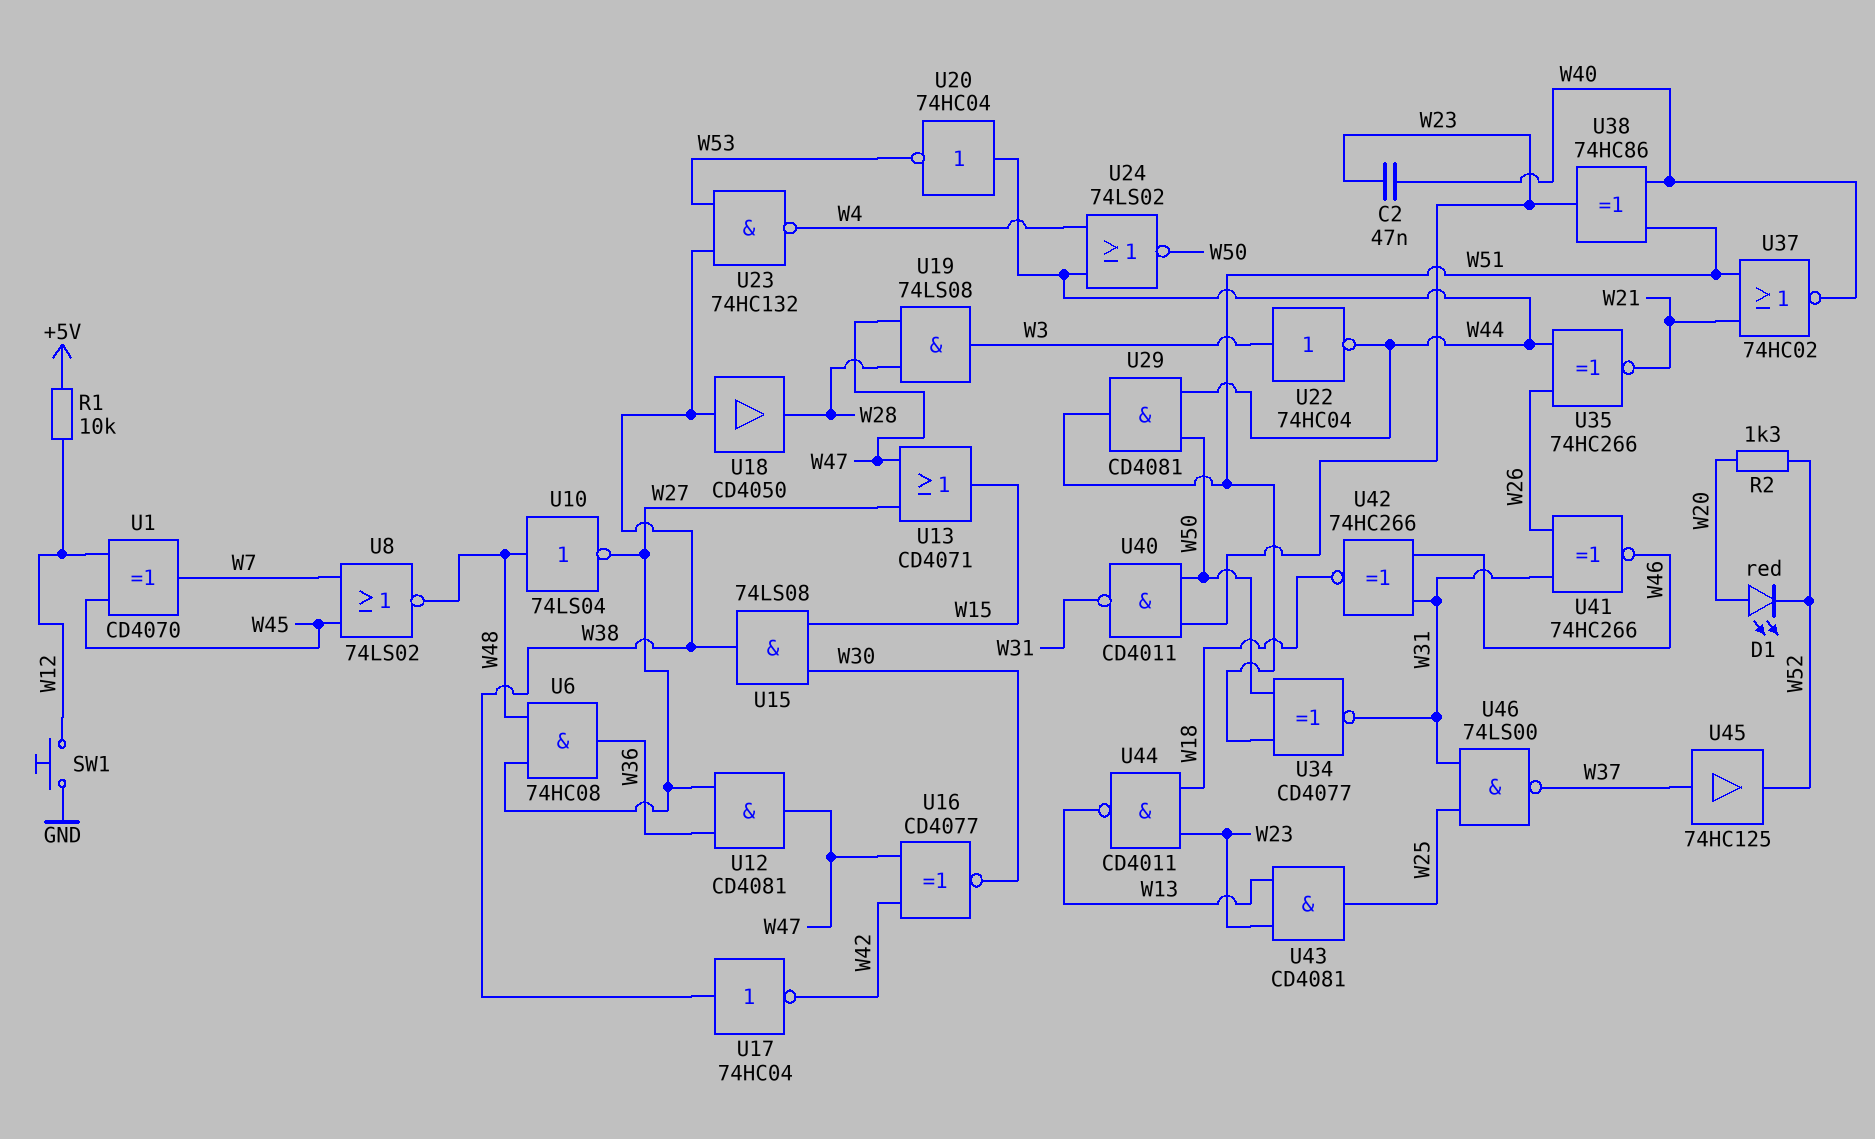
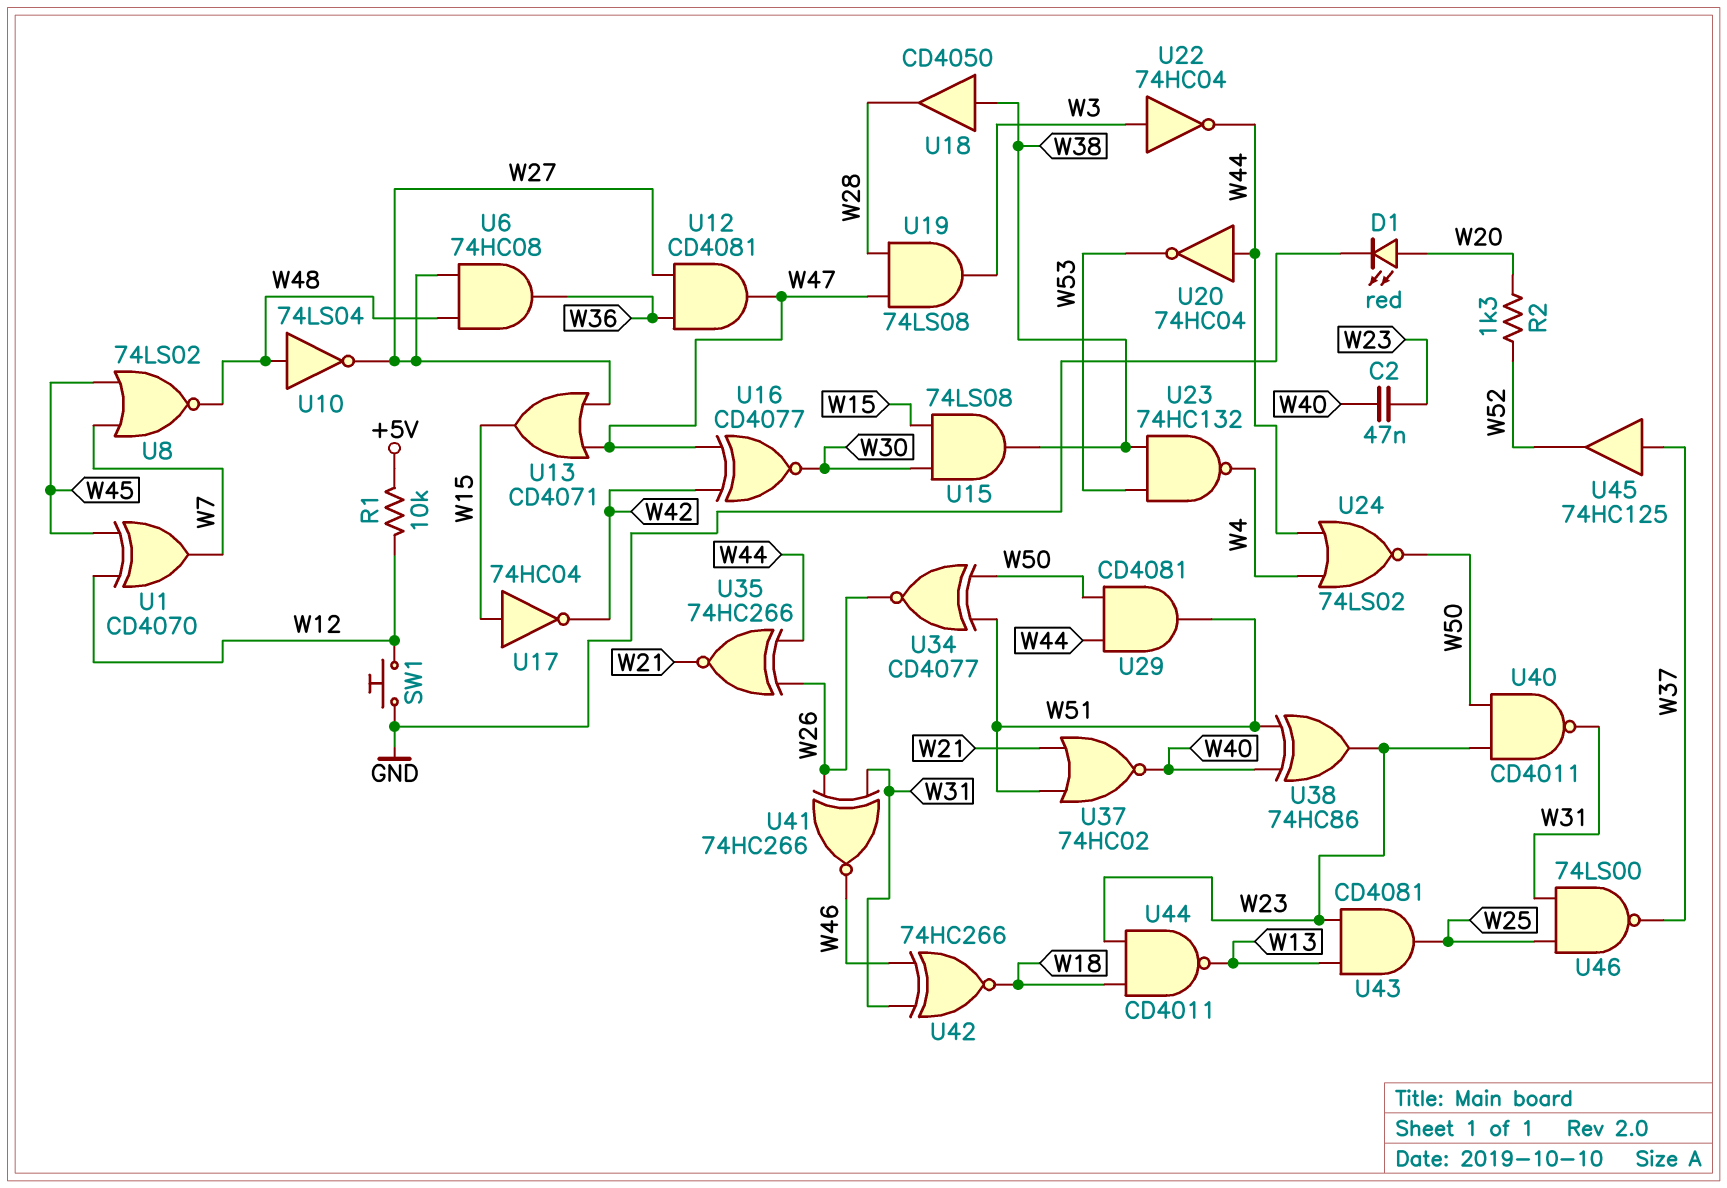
D1: LED red (A W20, K W52) -> LED red (A W20, K GND)
U17: NOT 74HC04 (in W38, out W42) -> NOT 74HC04 (in W15, out W42)
U34: XNOR CD4077 (in W50, in W51, out W31) -> XNOR CD4077 (in W50, in W51, out W26)

